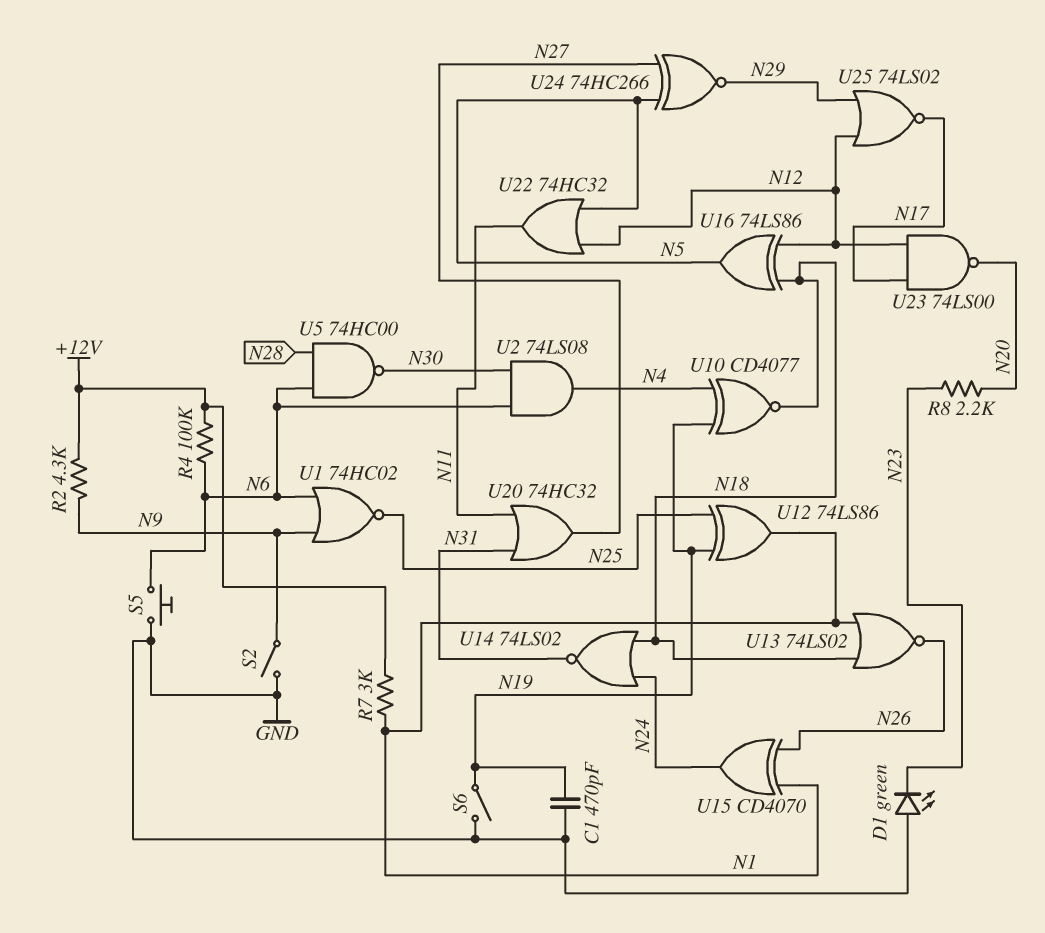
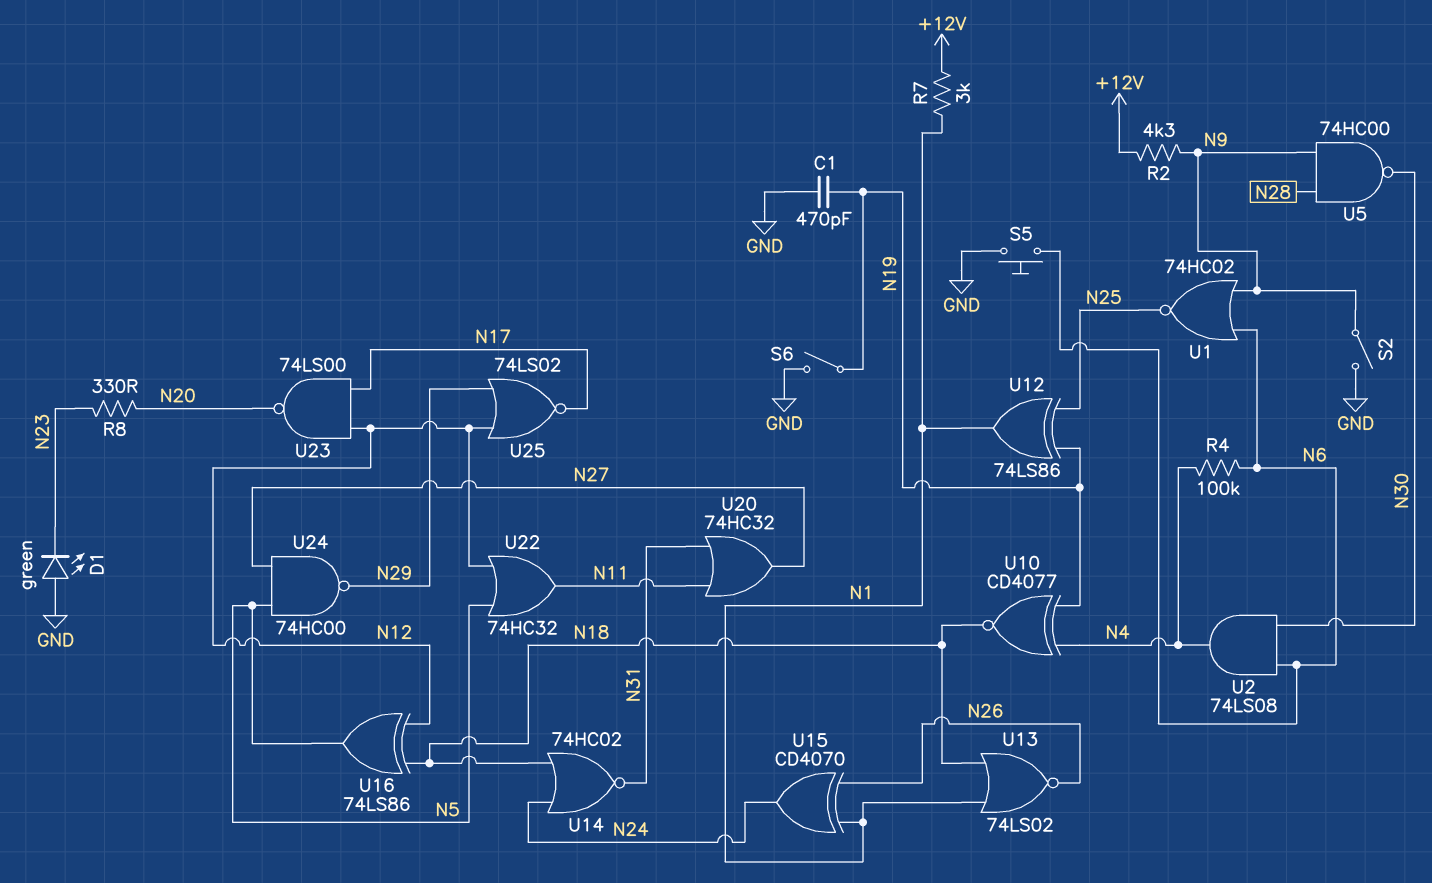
R4: 100k (+12V, N6) -> 100k (N4, N6)
R8: 2.2k (N20, N23) -> 330 (N20, N23)
U5: NAND 74HC00 (in N6, in N28, out N30) -> NAND 74HC00 (in N9, in N28, out N30)
U14: NOR 74LS02 (in N18, in N24, out N31) -> NOR 74HC02 (in N18, in N24, out N31)
U24: XNOR 74HC266 (in N5, in N27, out N29) -> NAND 74HC00 (in N5, in N27, out N29)

